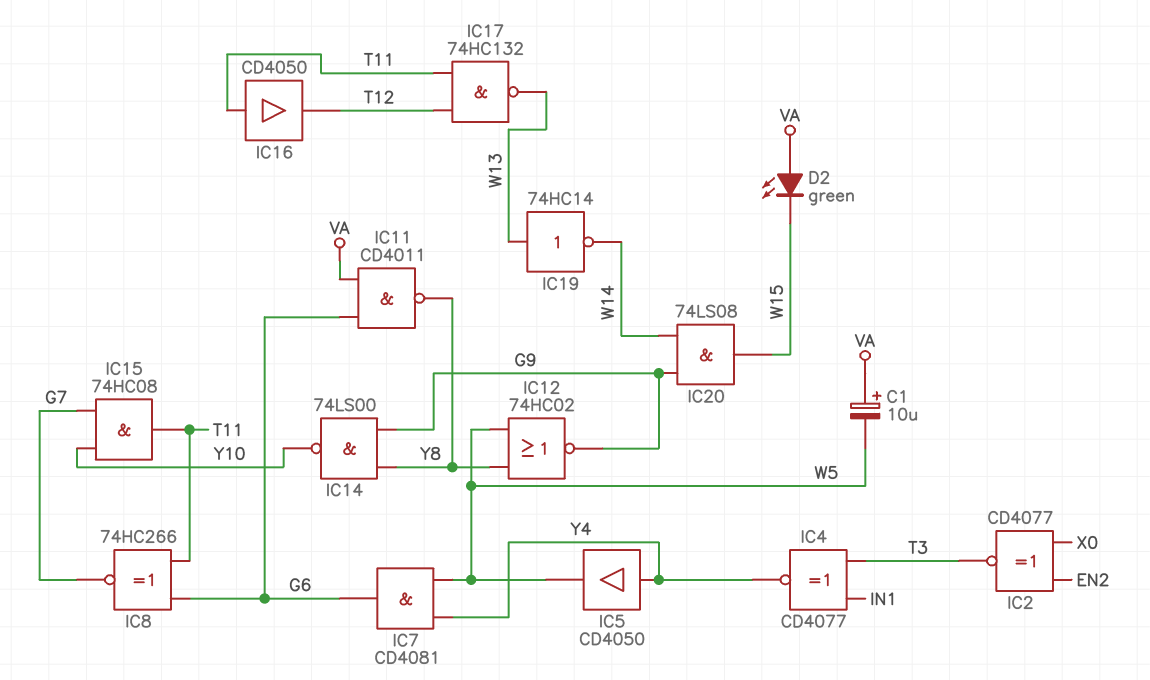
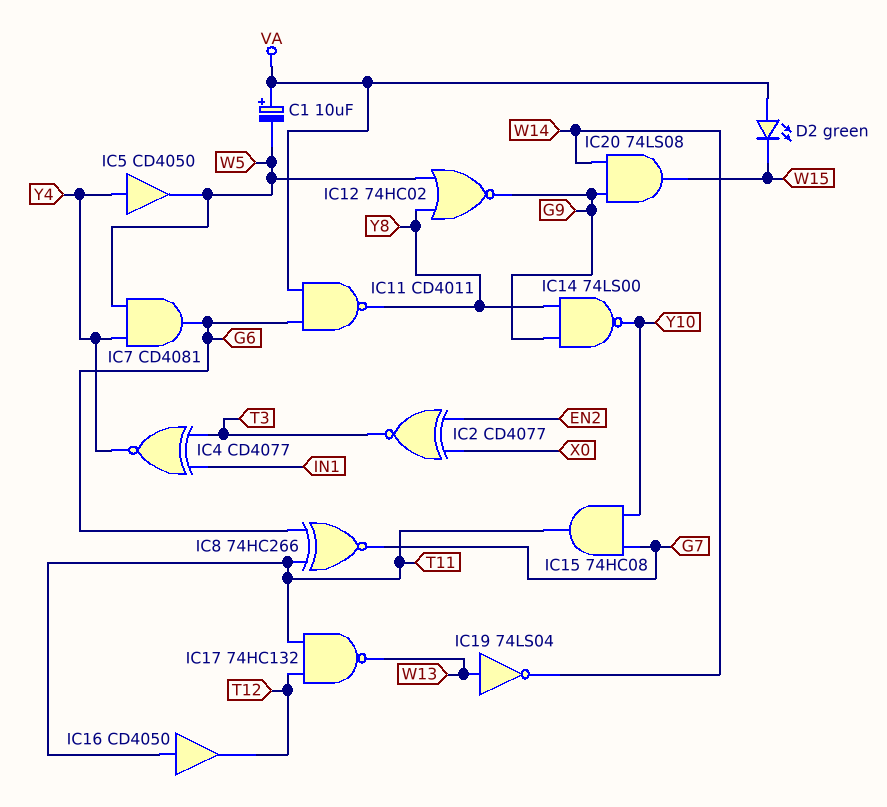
IC19: NOT 74HC14 (in W13, out W14) -> NOT 74LS04 (in W13, out W14)

